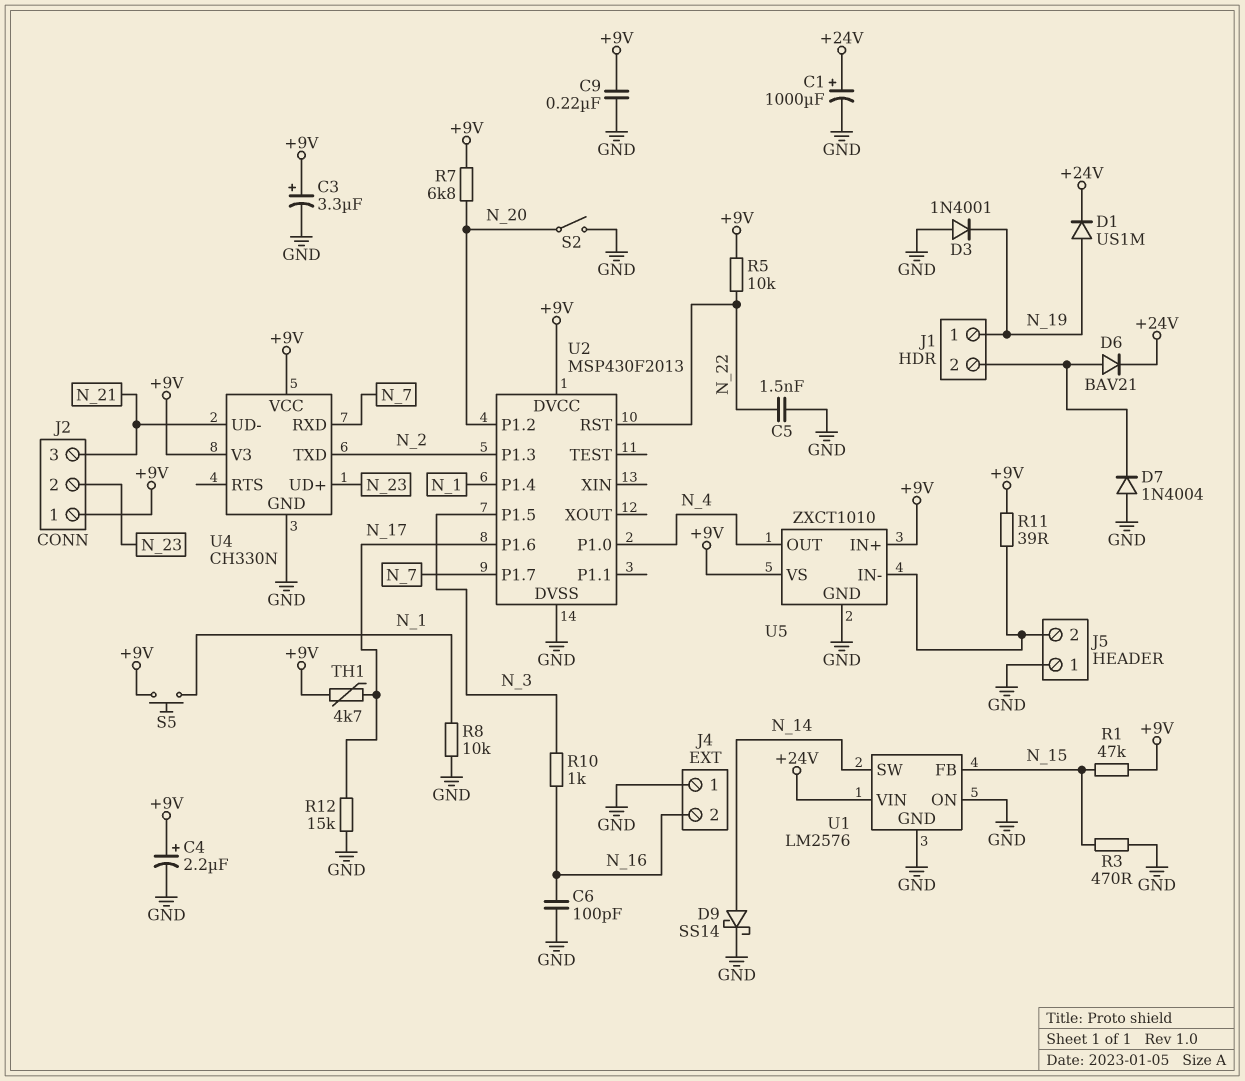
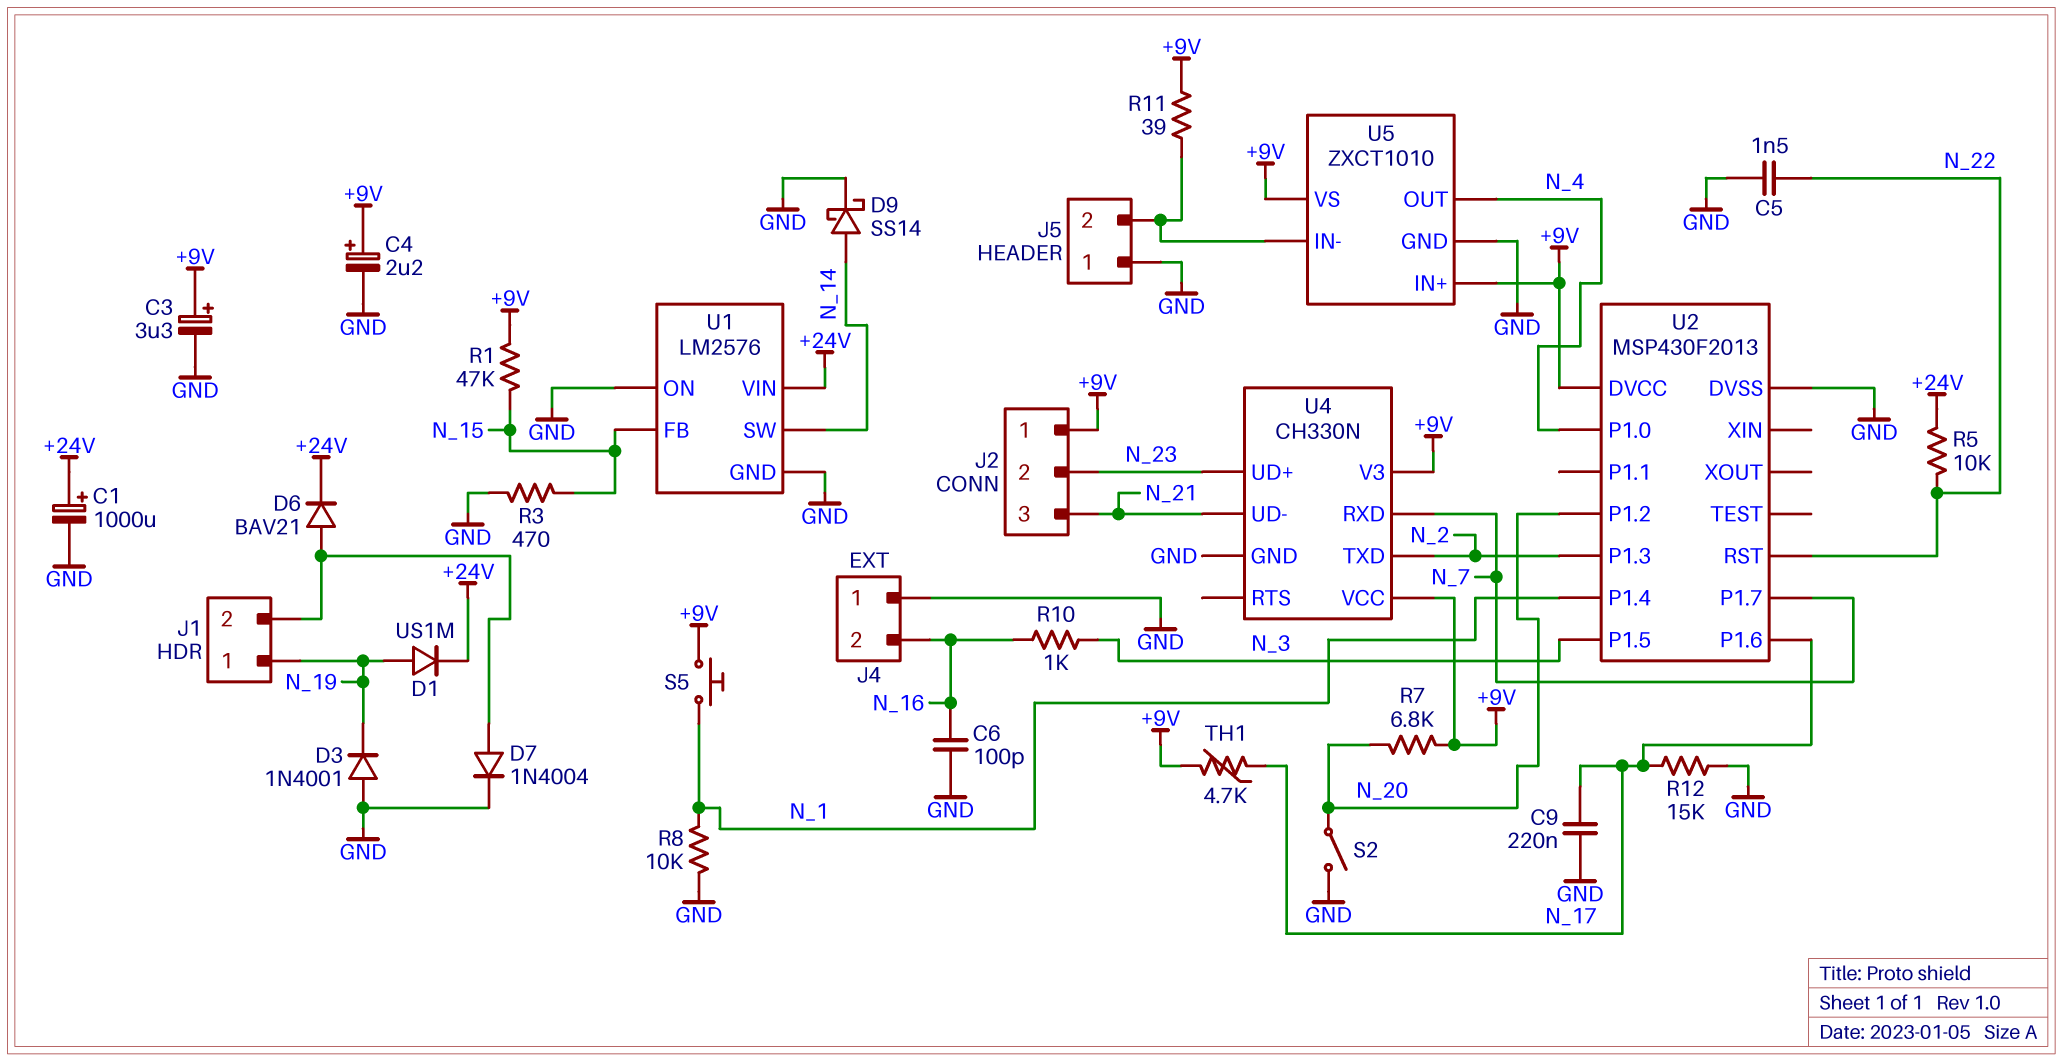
C9: 220nF (+9V, GND) -> 220nF (GND, N_17)
D7: diode 1N4004 (A GND, K J1/2) -> diode 1N4004 (A J1/2, K GND)
R5: 10k (+9V, N_22) -> 10k (+24V, N_22)

